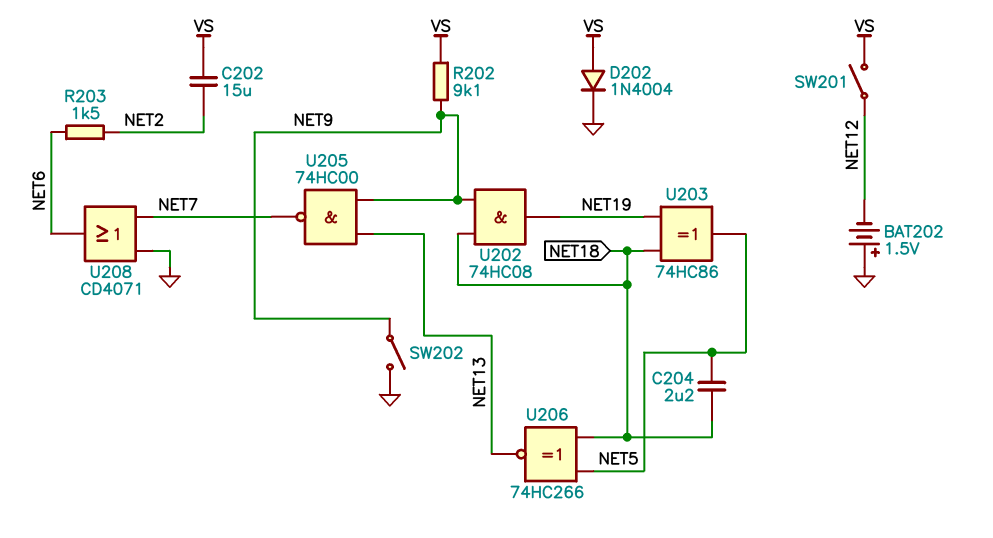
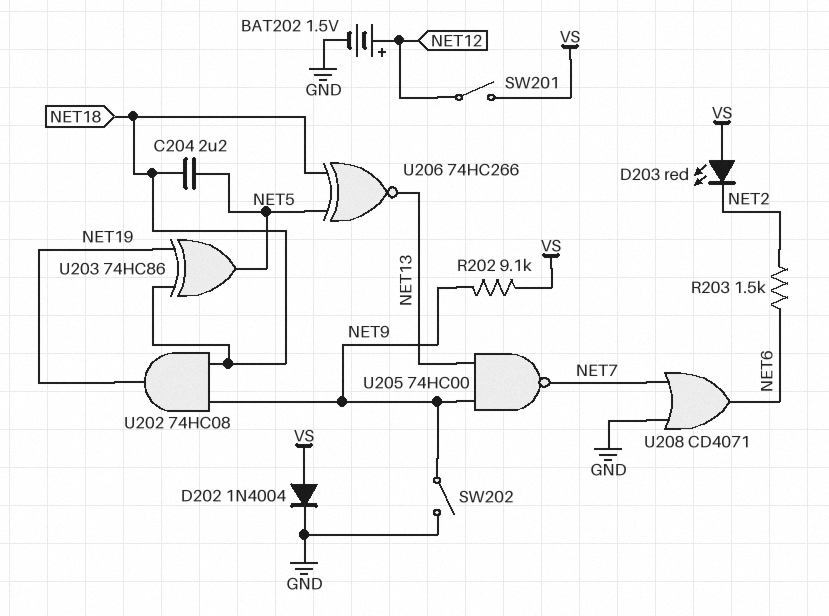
BAT202: 1.5V (plus GND, minus NET12) -> 1.5V (plus NET12, minus GND)
C202: 15uF (NET2, VS) -> none
D203: none -> LED red (A VS, K NET2)

